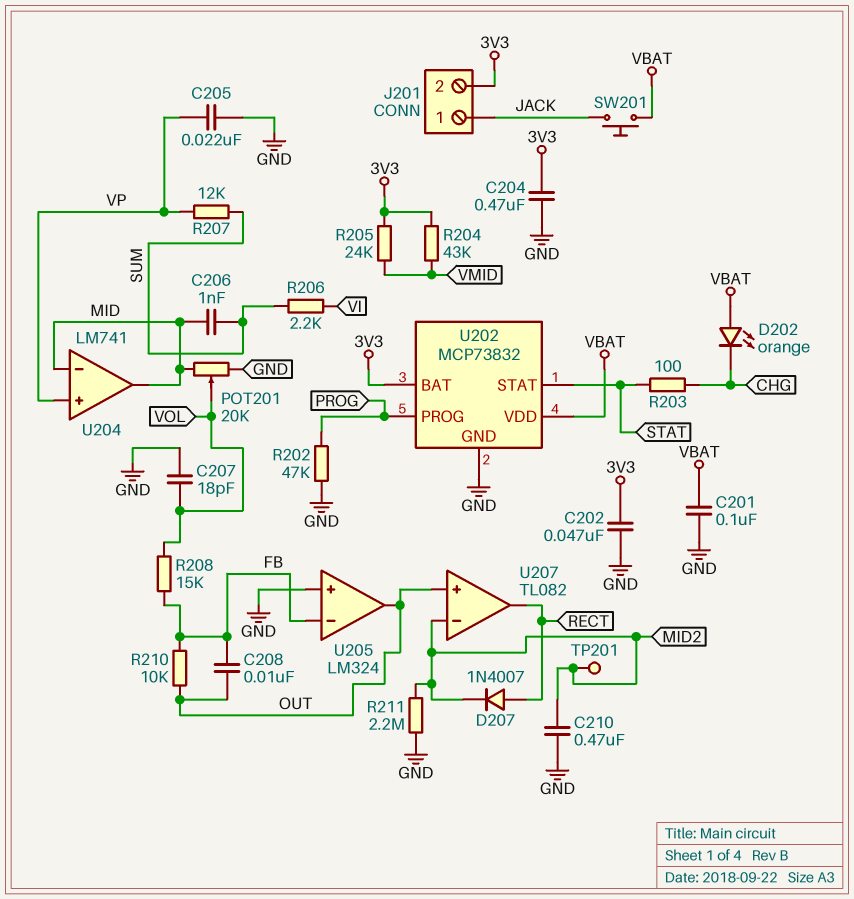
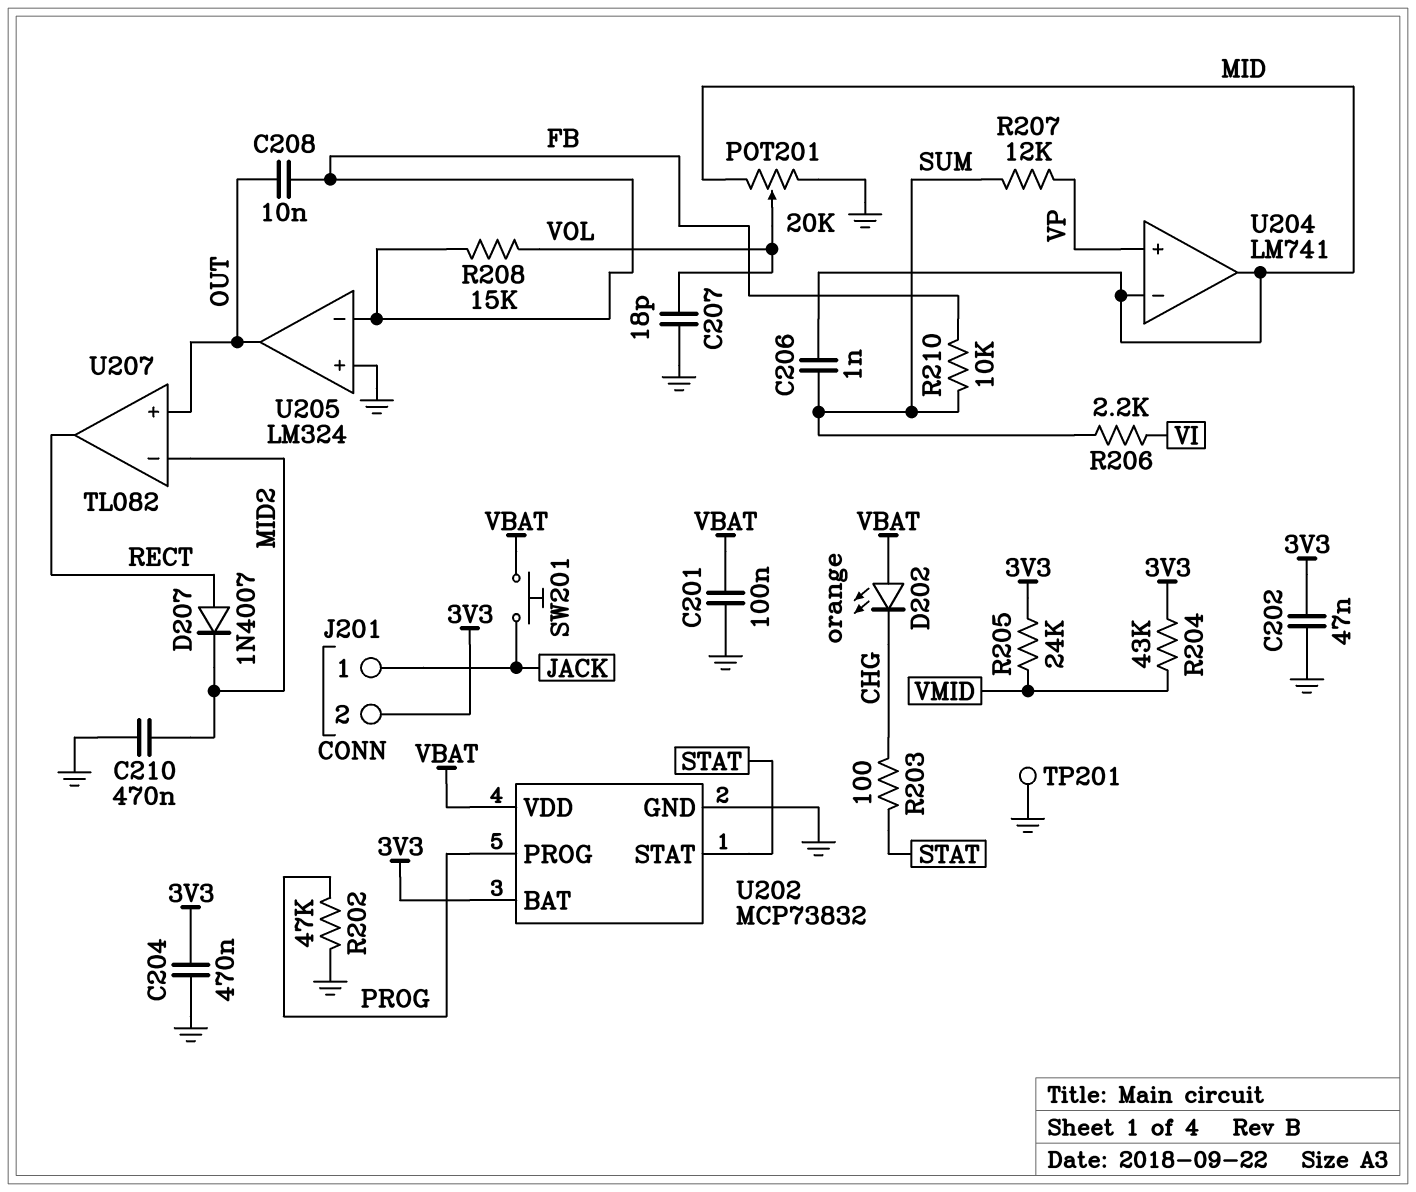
C205: 22nF (GND, VP) -> none
R210: 10k (FB, OUT) -> 10k (FB, SUM)
R211: 2.2M (GND, MID2) -> none
TP201: test point (MID2) -> test point (GND)

